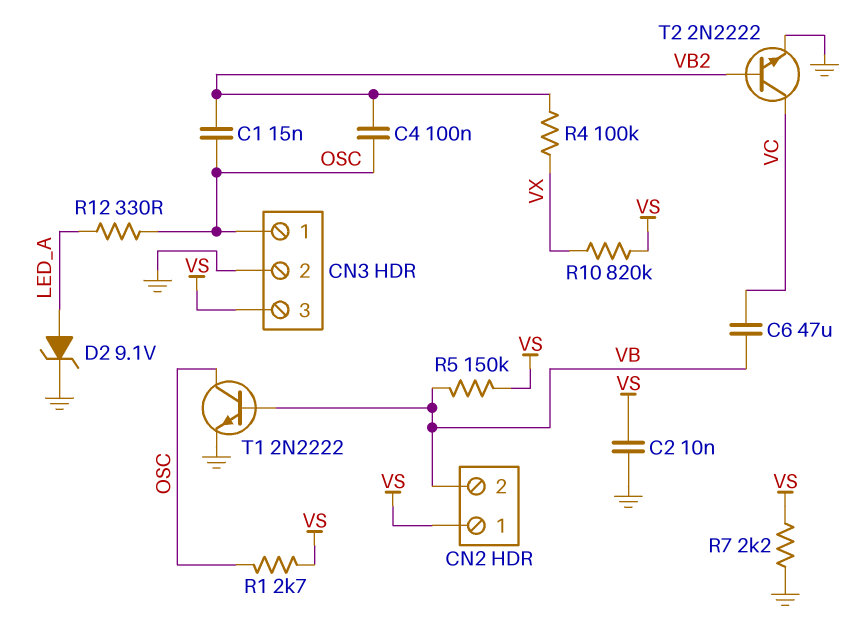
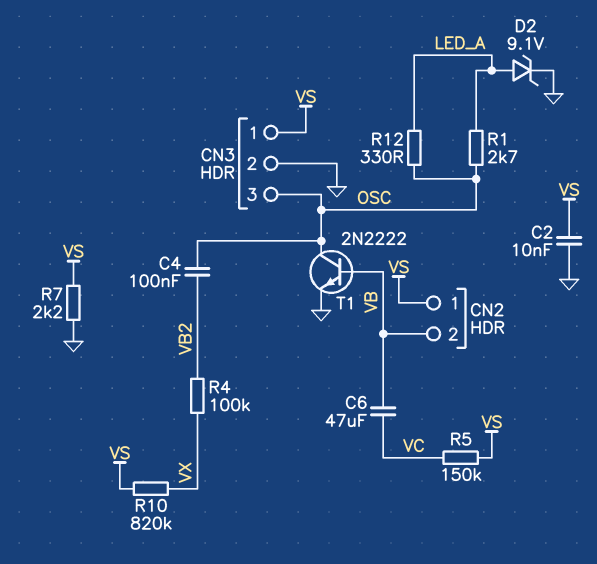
C1: 15nF (OSC, VB2) -> none
CN3 pin 1: OSC -> VS
CN3 pin 3: VS -> OSC
R1: 2.7k (OSC, VS) -> 2.7k (LED_A, OSC)
R5: 150k (VB, VS) -> 150k (VC, VS)
T2: NPN 2N2222 (B VB2, C VC, E GND) -> none

